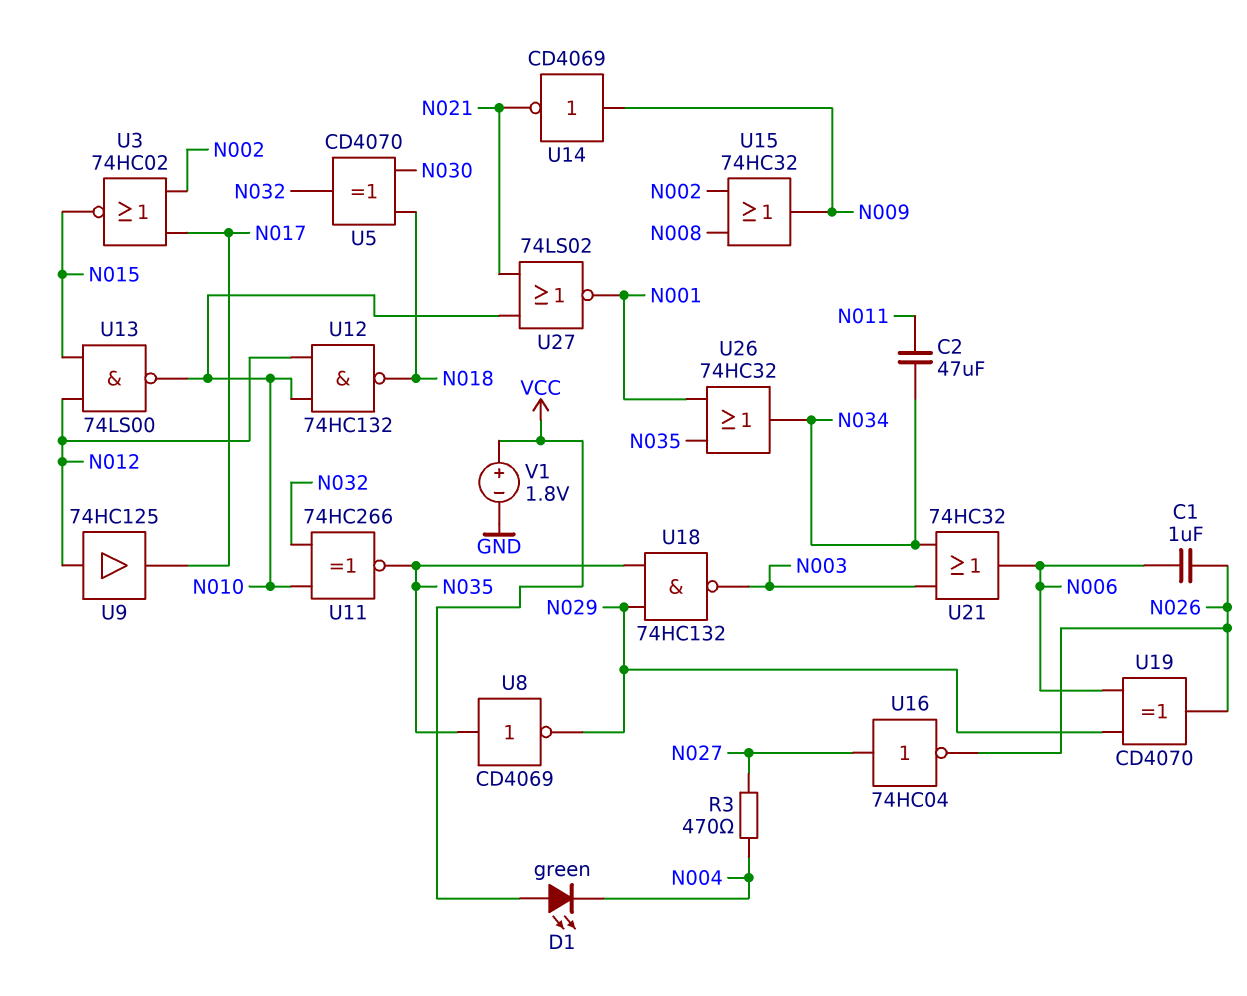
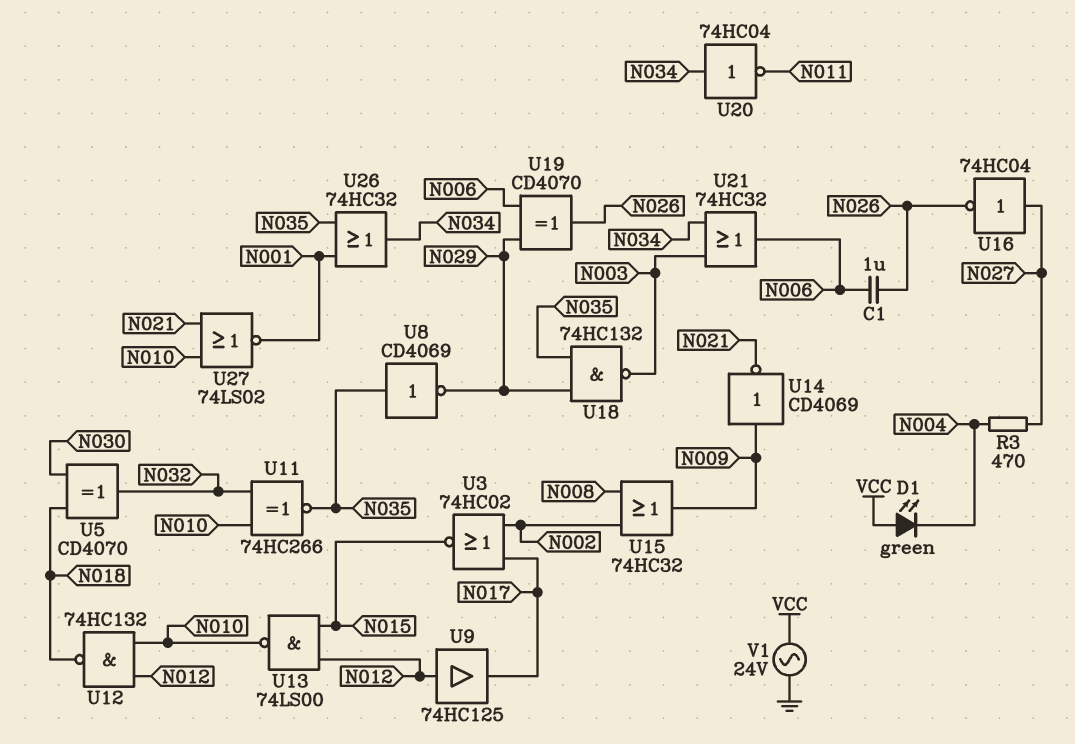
C2: 47uF (N011, N034) -> none
U20: none -> NOT 74HC04 (in N034, out N011)
V1: 1.8V (plus VCC, minus GND) -> AC 24V (GND, VCC)

